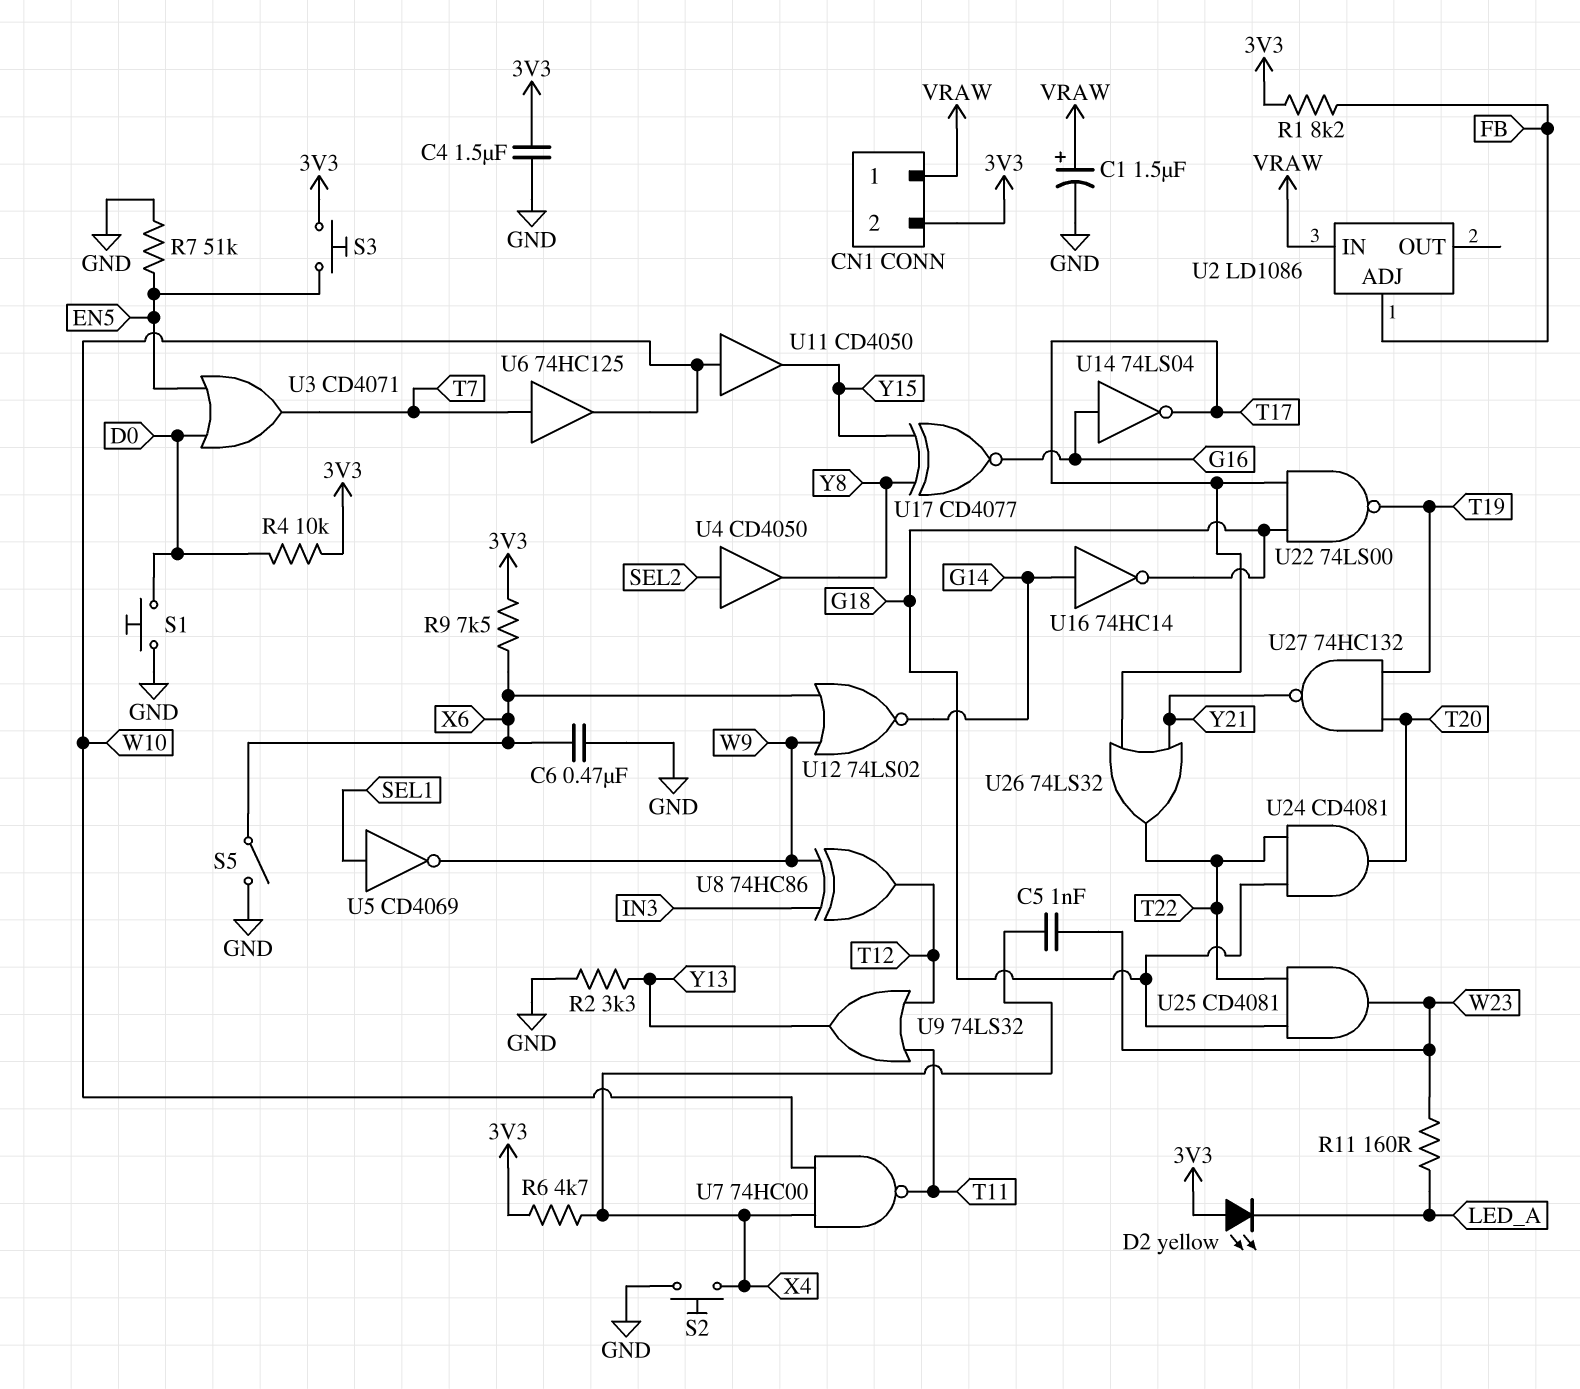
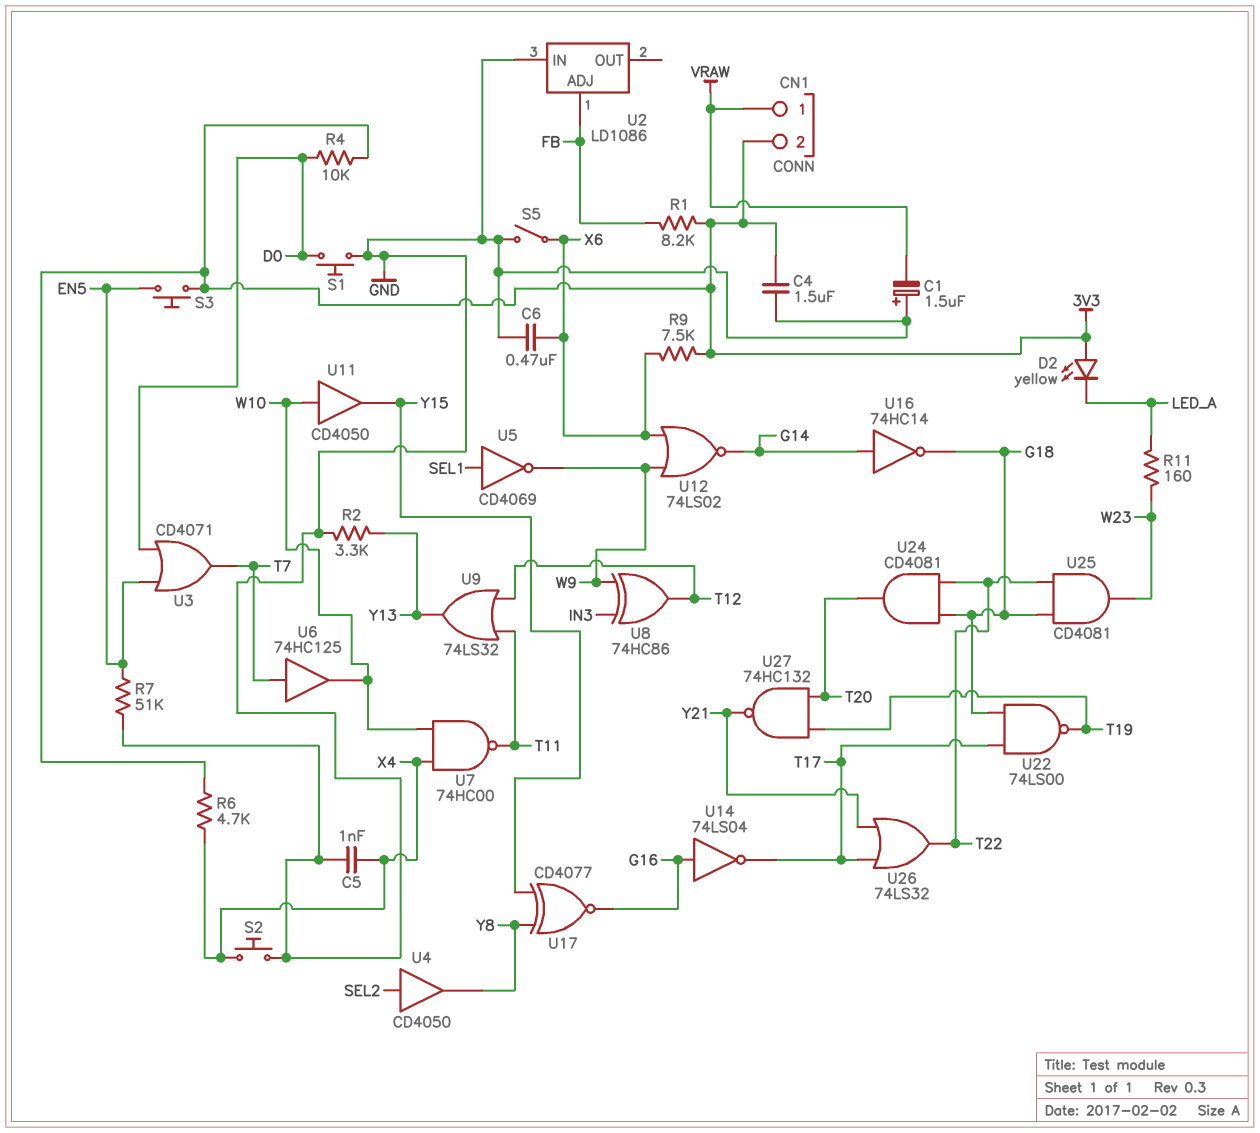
C1: 1.5uF (plus VRAW, minus GND) -> 1.5uF (plus GND, minus VRAW)
C5: 1nF (W23, X4) -> 1nF (GND, X4)
U2 pin IN: VRAW -> GND

